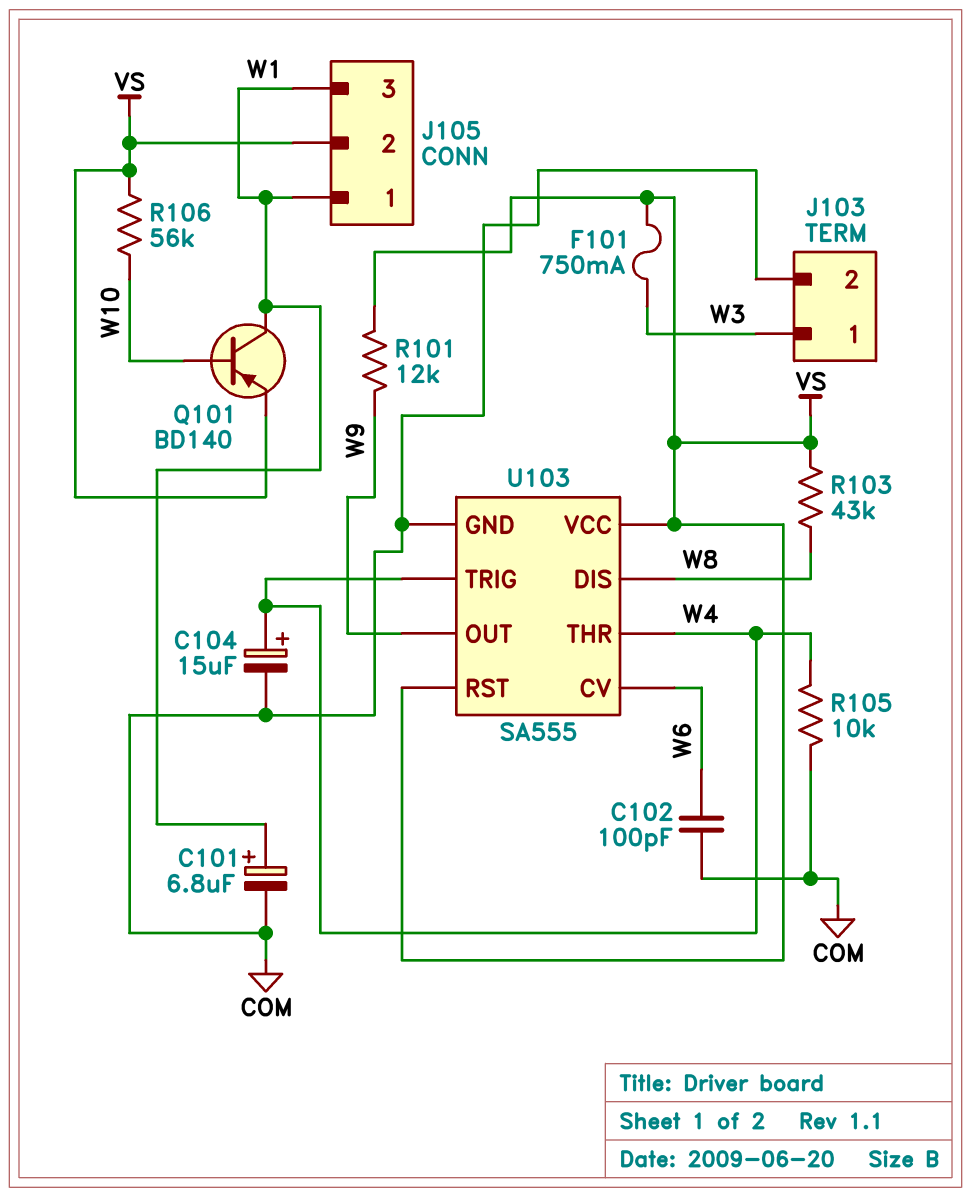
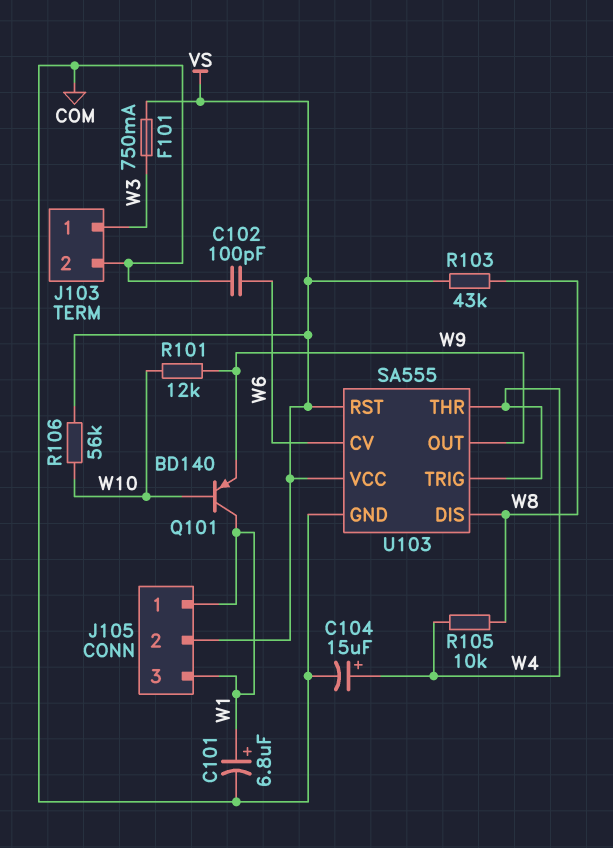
Q101: PNP BD140 (B W10, C W1, E VS) -> PNP BD140 (B W10, C W1, E W9)
R101: 12k (VS, W9) -> 12k (W9, W10)
R105: 10k (COM, W4) -> 10k (W4, W8)

